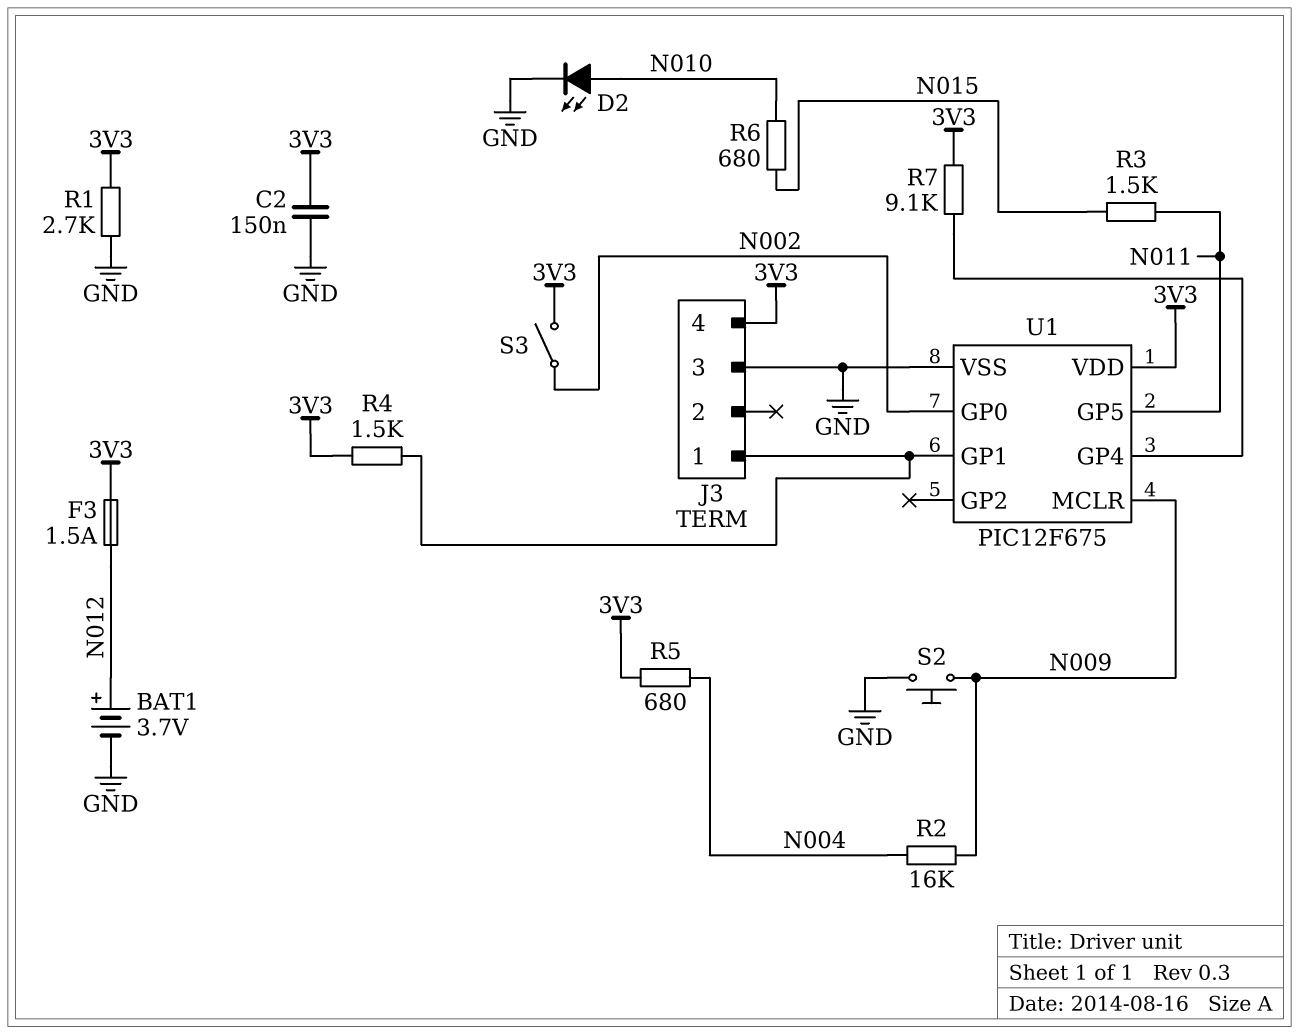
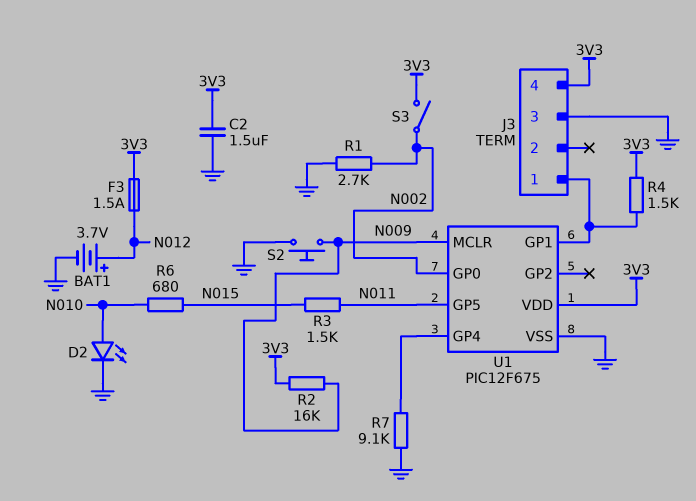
C2: 150nF (3V3, GND) -> 1.5uF (3V3, GND)
R1: 2.7k (3V3, GND) -> 2.7k (GND, N002)
R2: 16k (N004, N009) -> 16k (3V3, N009)
R5: 680 (3V3, N004) -> none
R7: 9.1k (3V3, U1/GP4) -> 9.1k (GND, U1/GP4)

